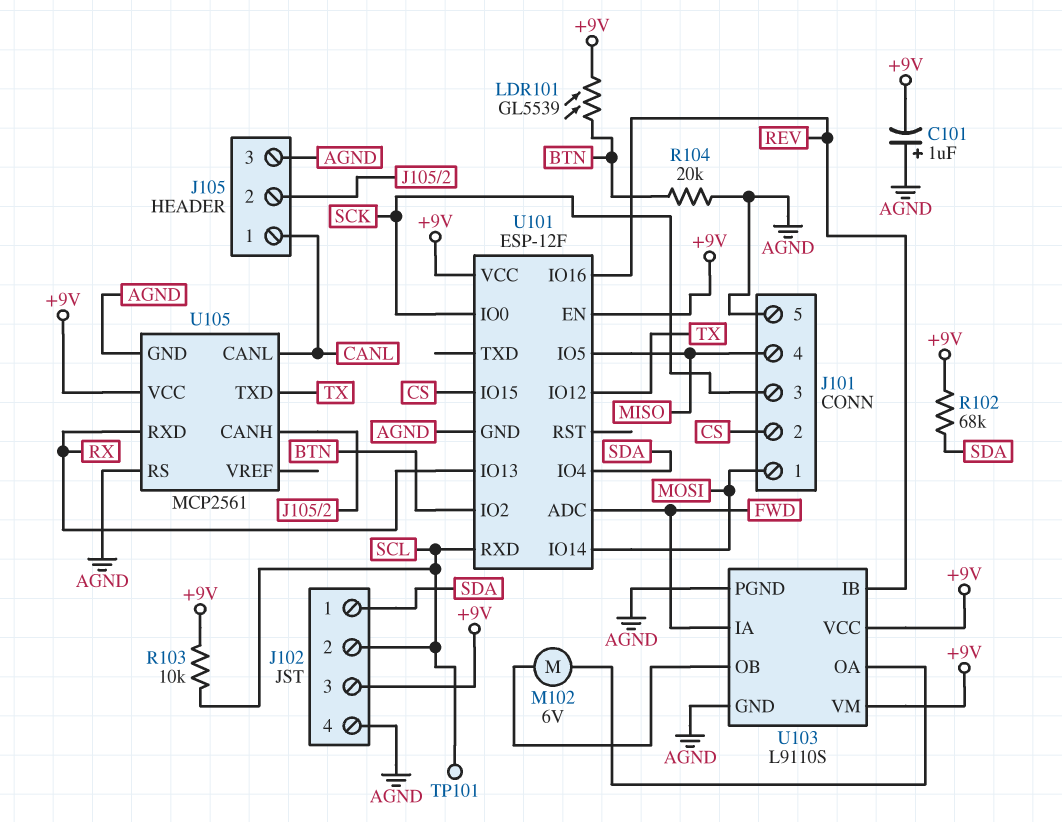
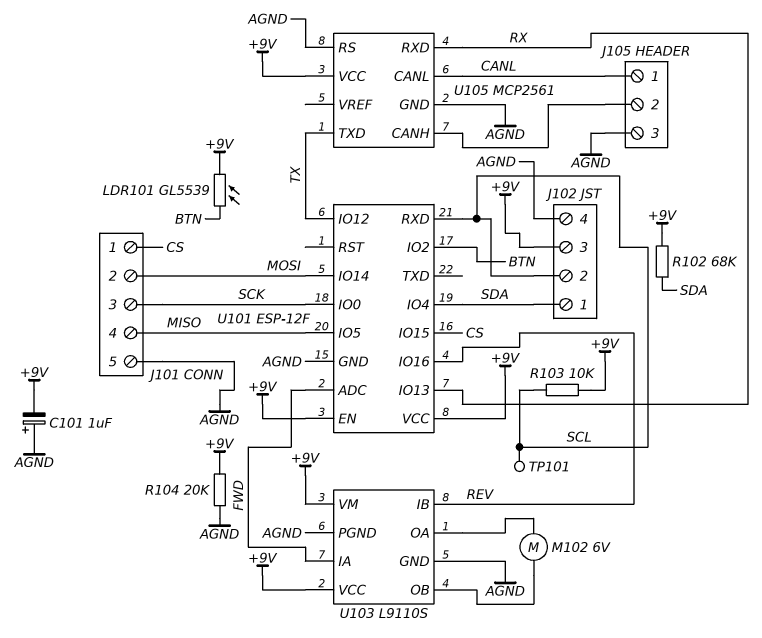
J101 pin 1: MOSI -> CS
J101 pin 2: CS -> MOSI
R104: 20k (AGND, BTN) -> 20k (+9V, AGND)

